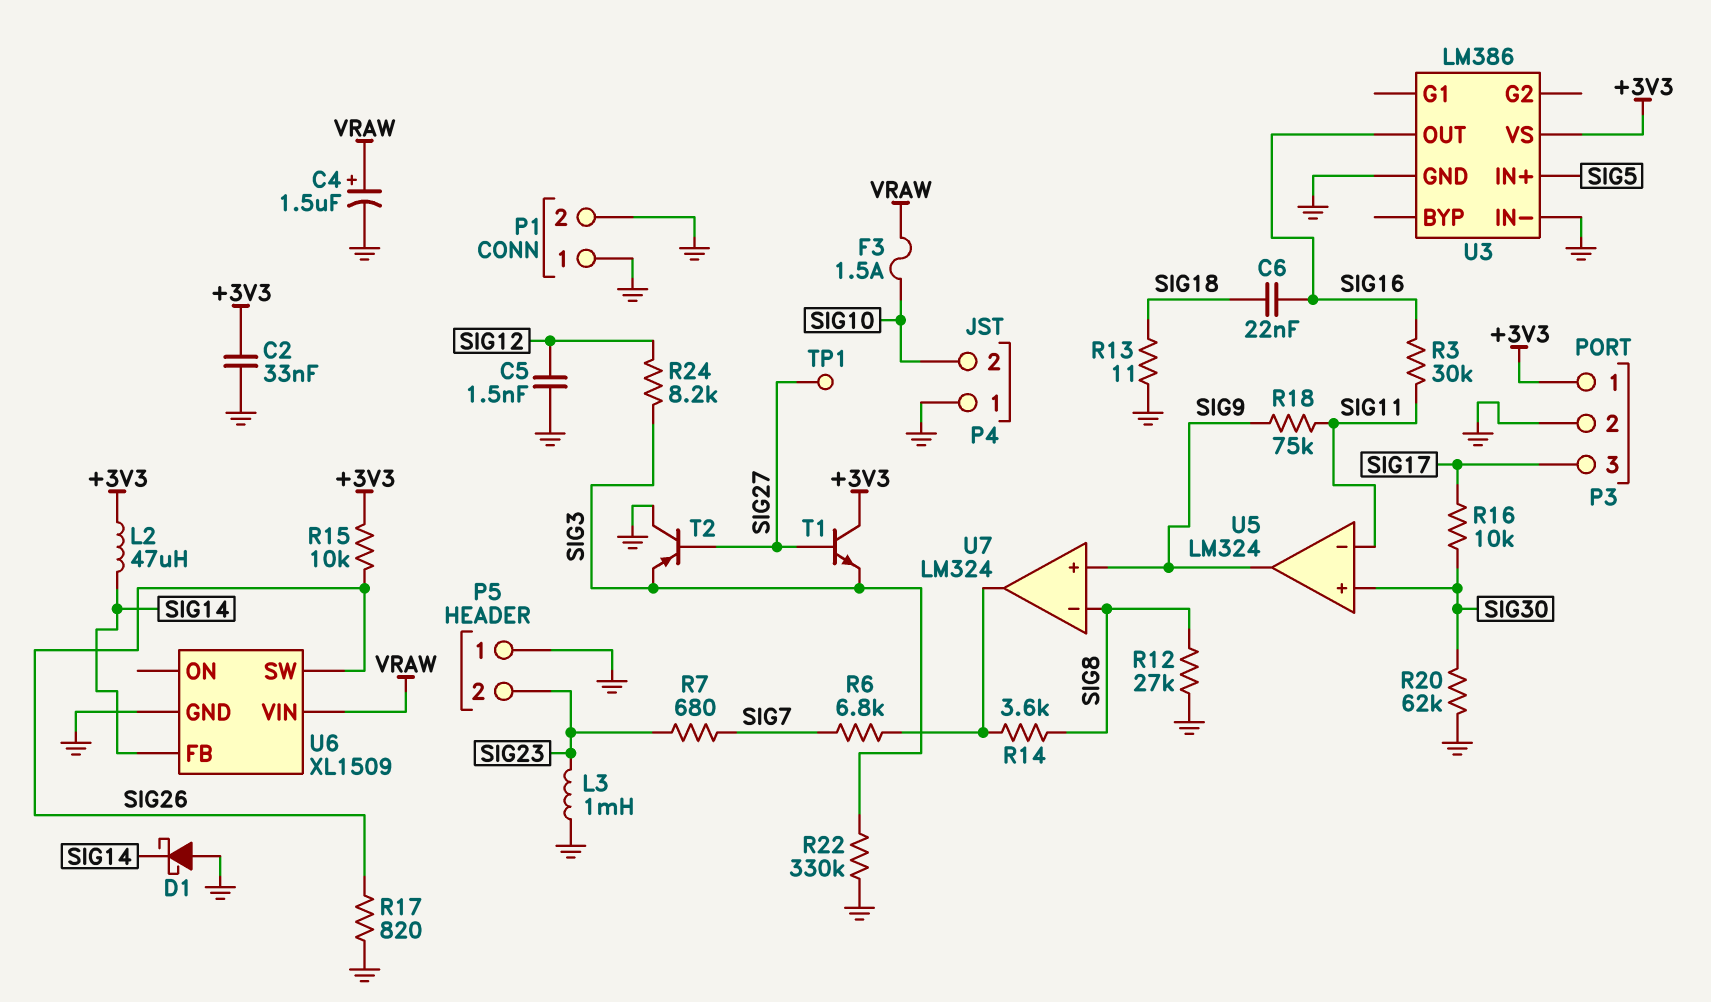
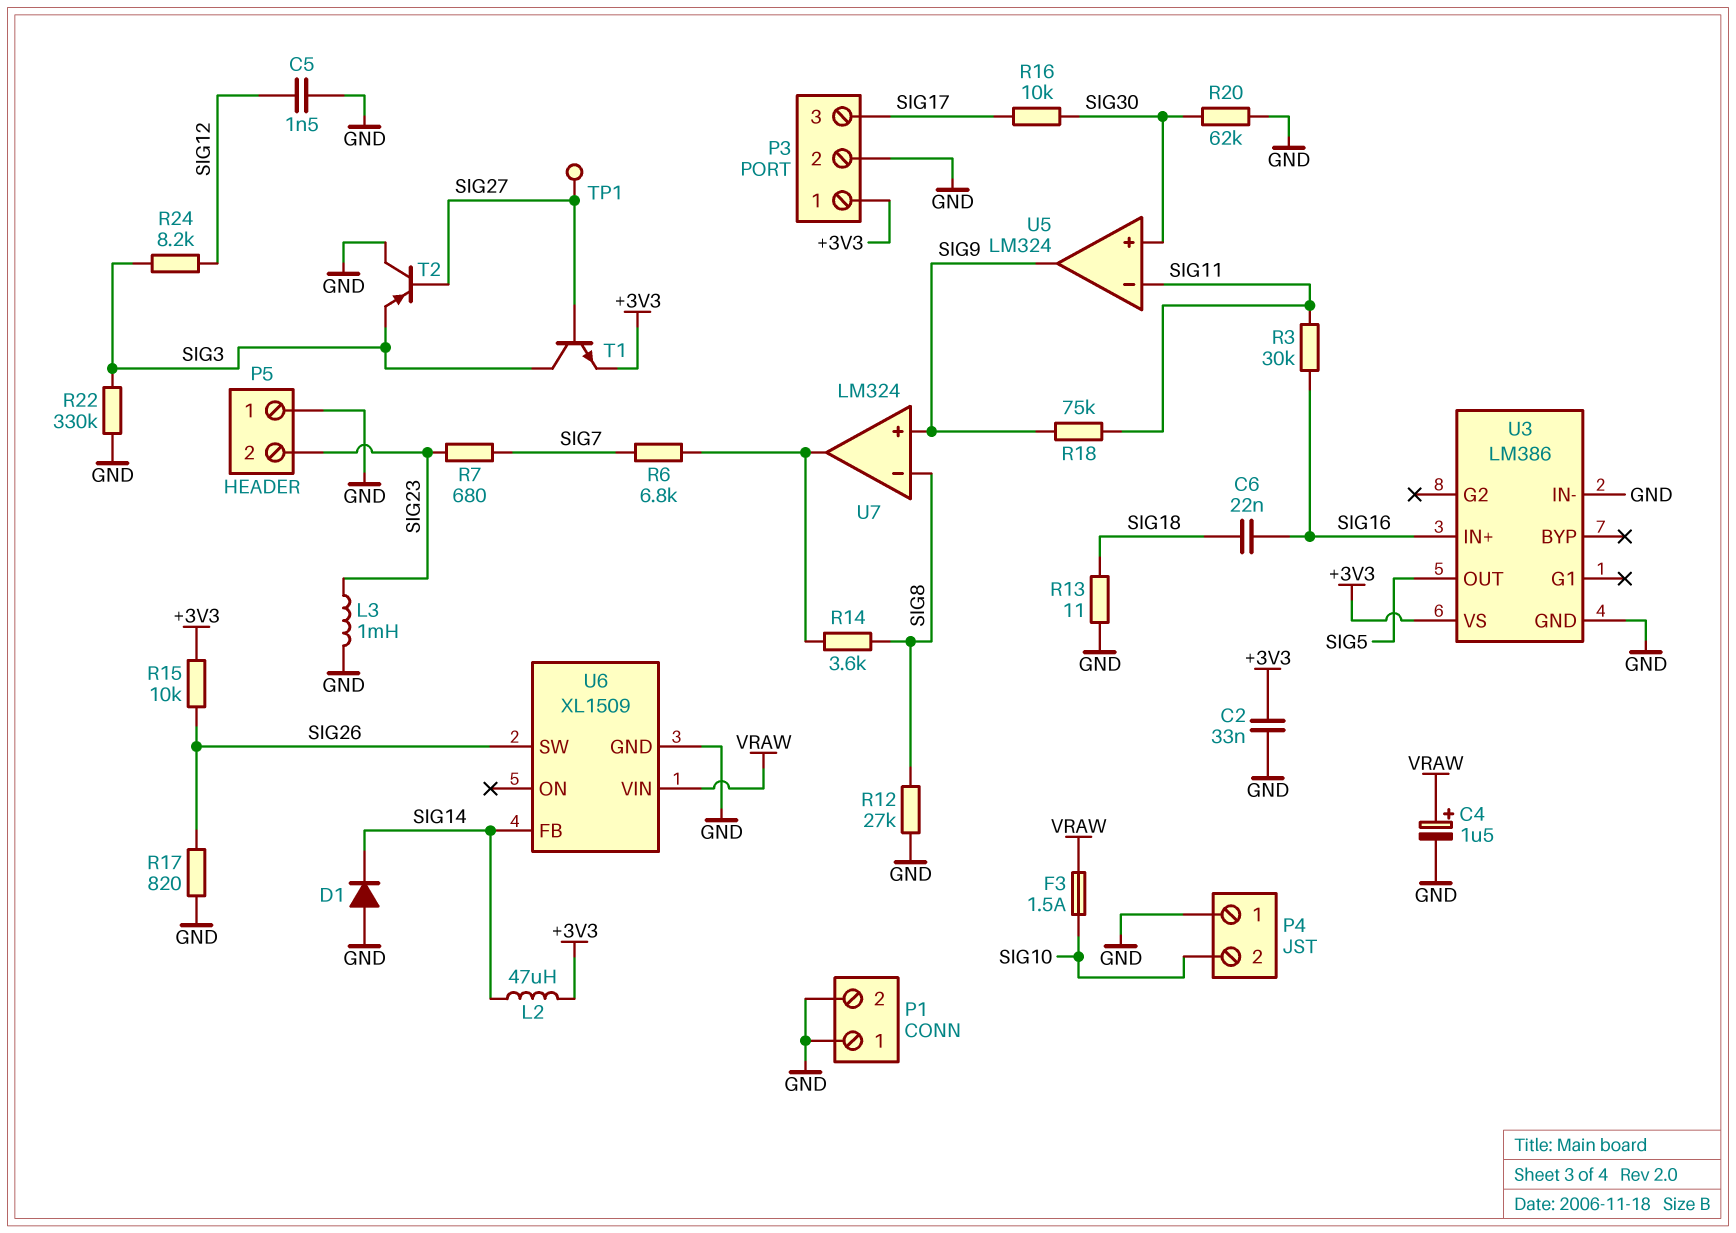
D1: schottky (A GND, K SIG14) -> diode (A GND, K SIG14)
T1: NPN (B SIG27, C +3V3, E SIG3) -> NPN (B SIG27, C SIG3, E +3V3)
U3 pin IN+: SIG5 -> SIG16
U3 pin OUT: SIG16 -> SIG5

